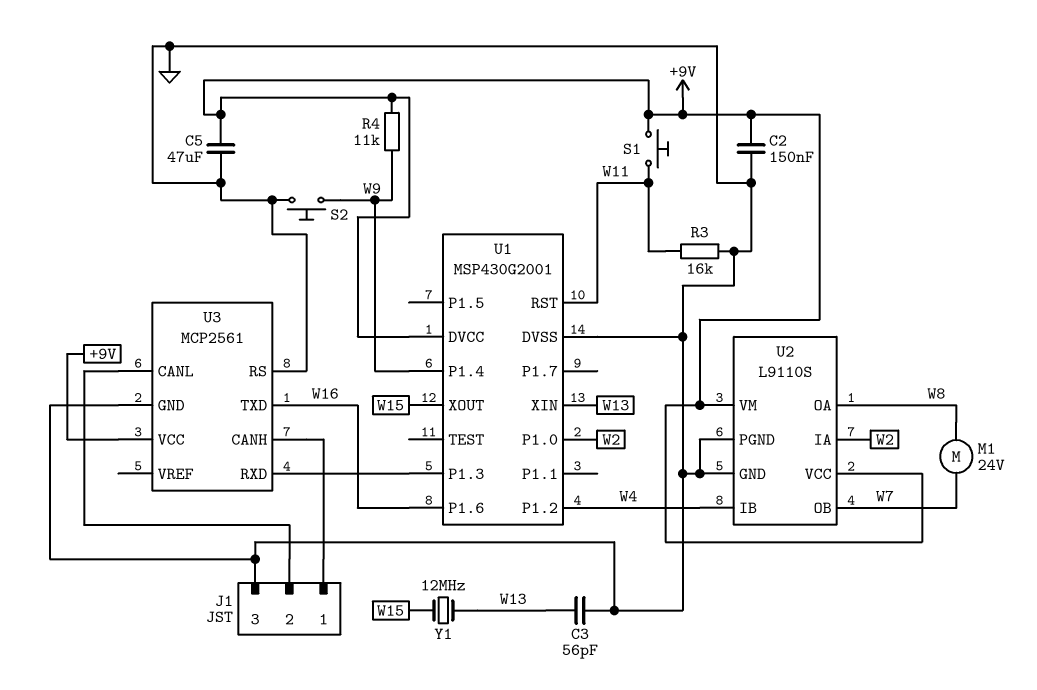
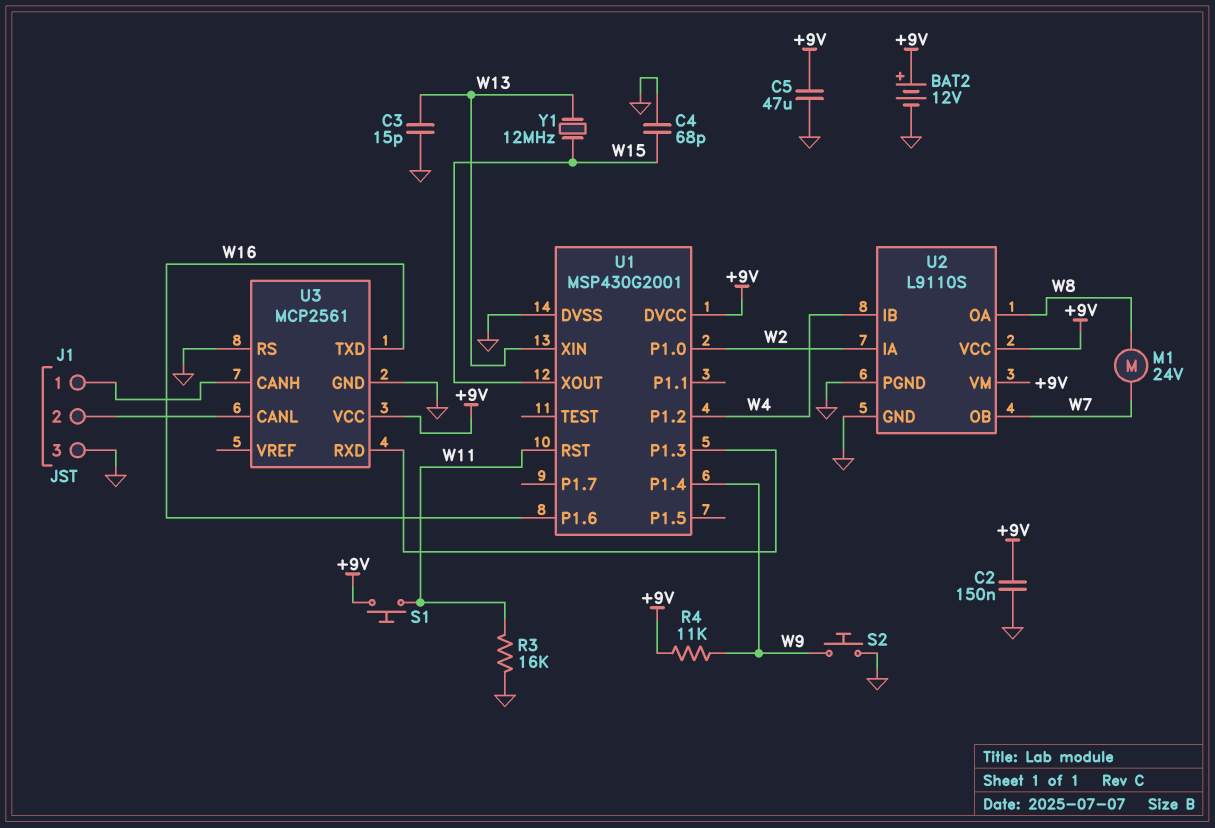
BAT2: none -> 12V (plus +9V, minus GND)
C3: 56pF (GND, W13) -> 15pF (GND, W13)
C4: none -> 68pF (GND, W15)

